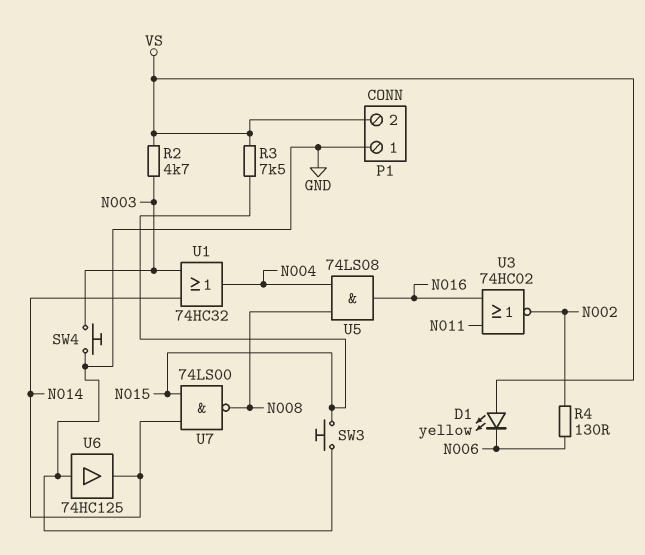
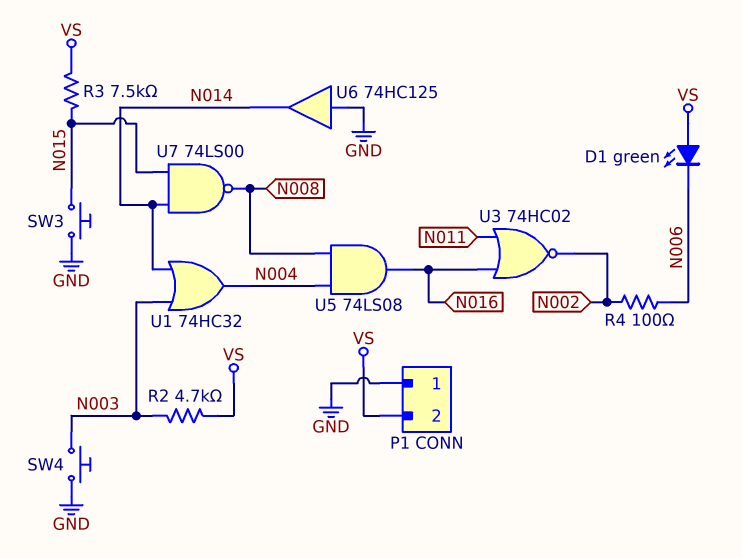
D1: LED yellow (A VS, K N006) -> LED green (A VS, K N006)
R4: 130 (N002, N006) -> 100 (N002, N006)

